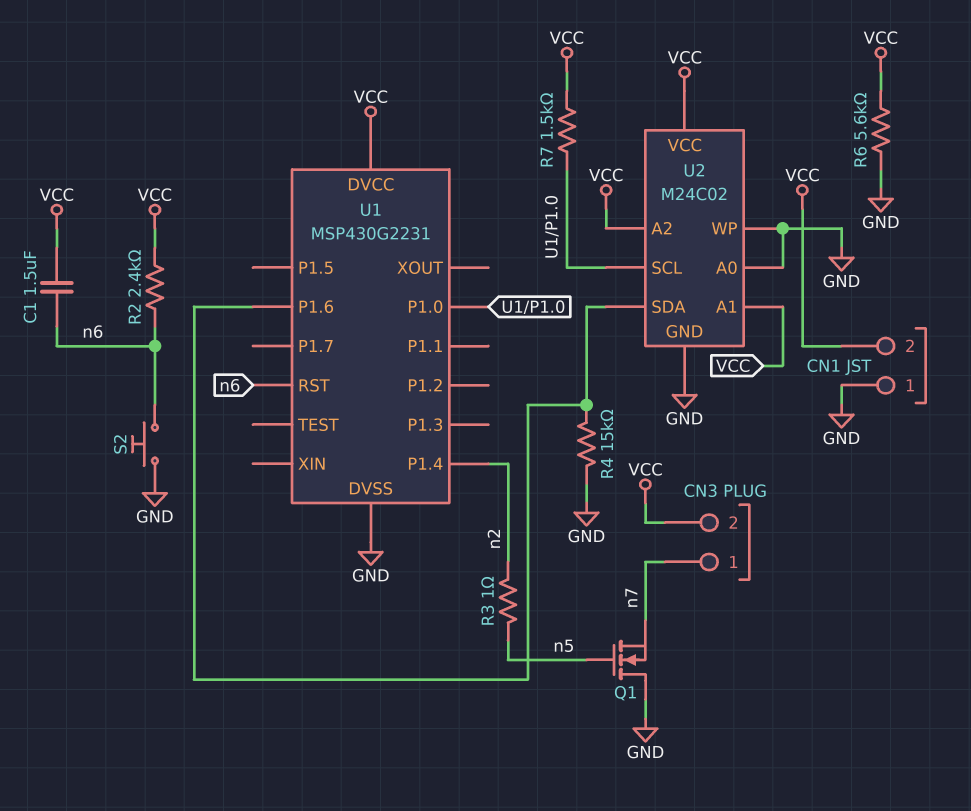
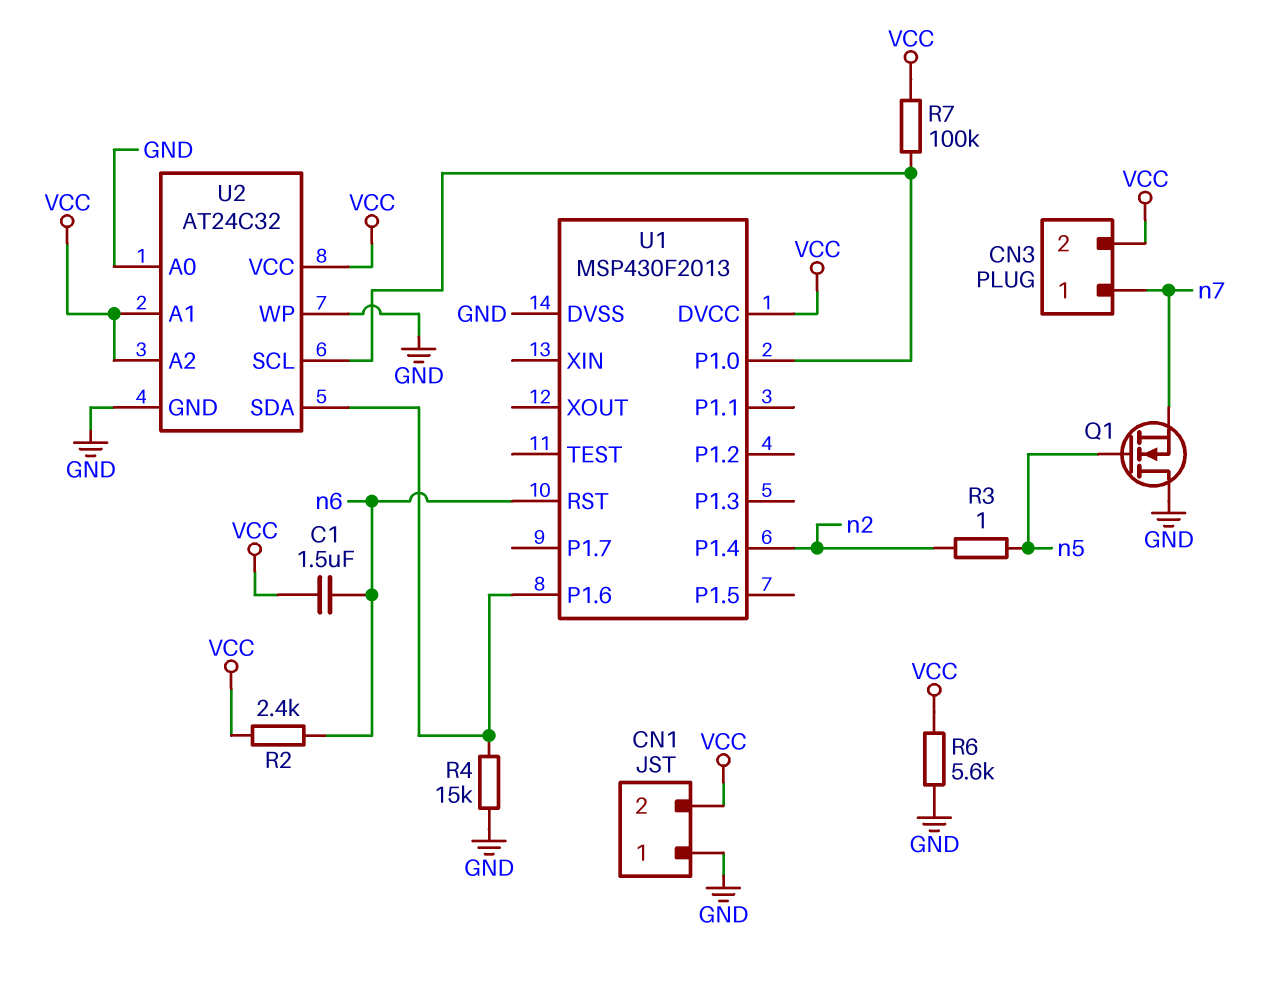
R7: 1.5k (U1/P1.0, VCC) -> 100k (U1/P1.0, VCC)
S2: button (GND, n6) -> none
U1: MSP430G2231 -> MSP430F2013
U2: M24C02 -> AT24C32

